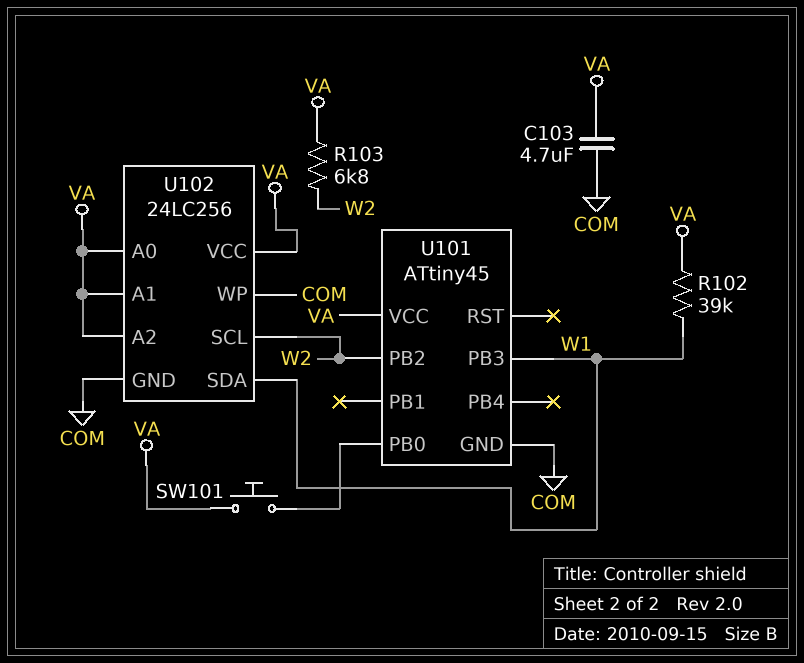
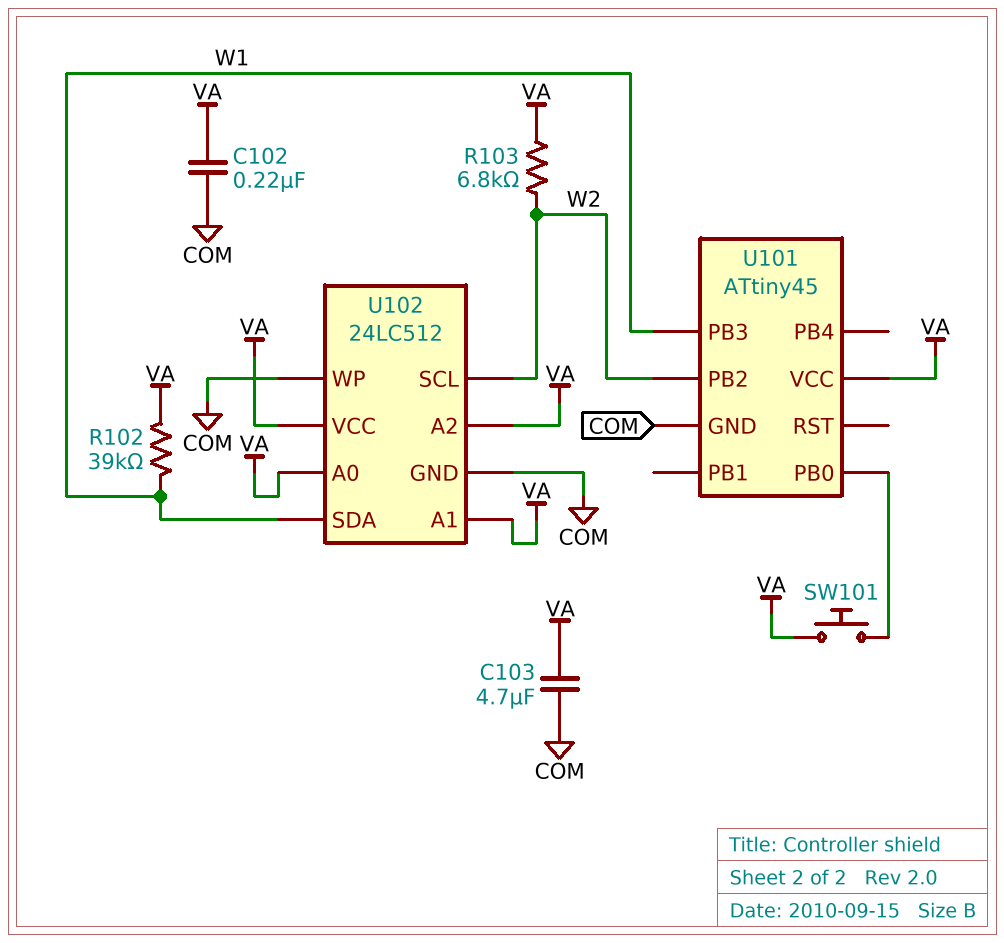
C102: none -> 220nF (COM, VA)
U102: 24LC256 -> 24LC512

